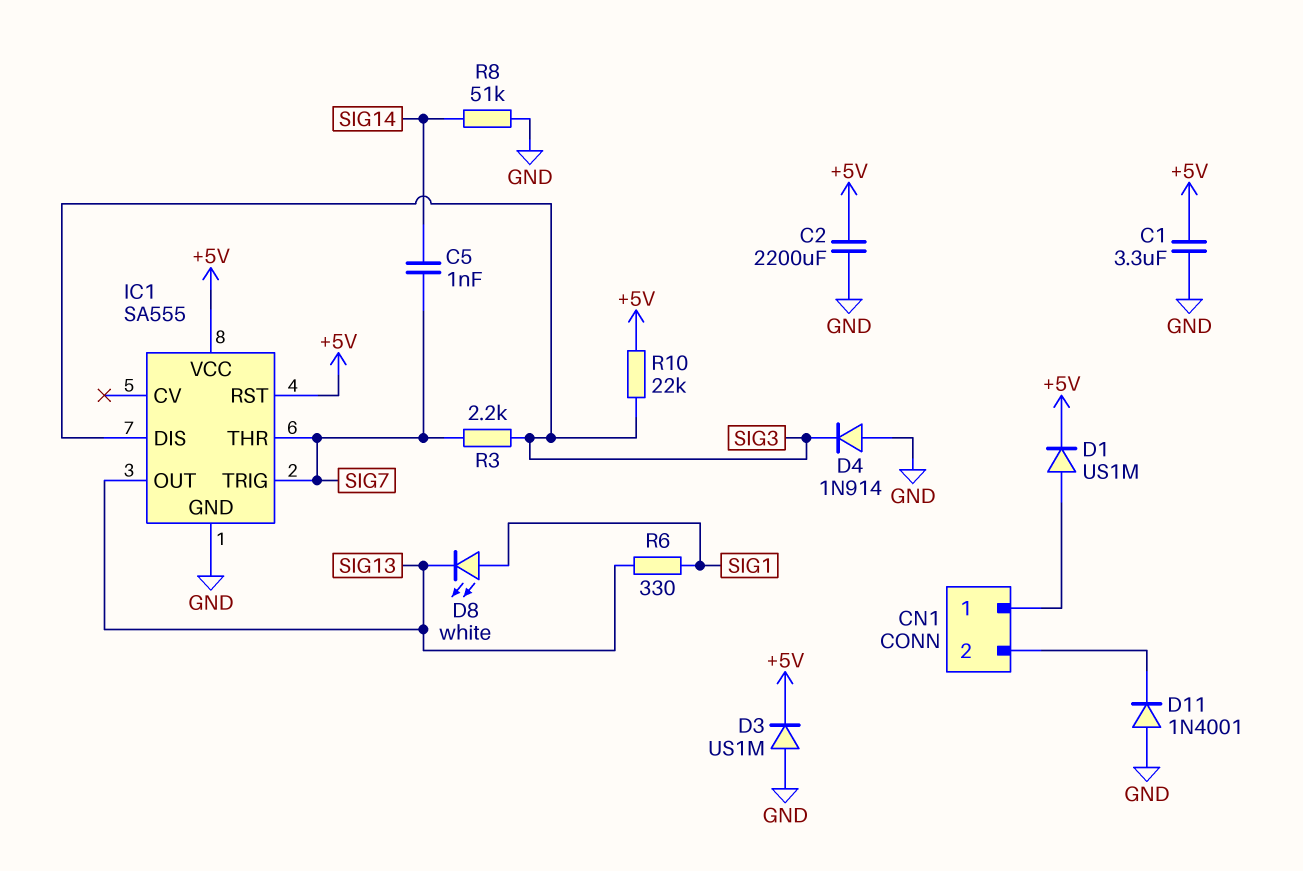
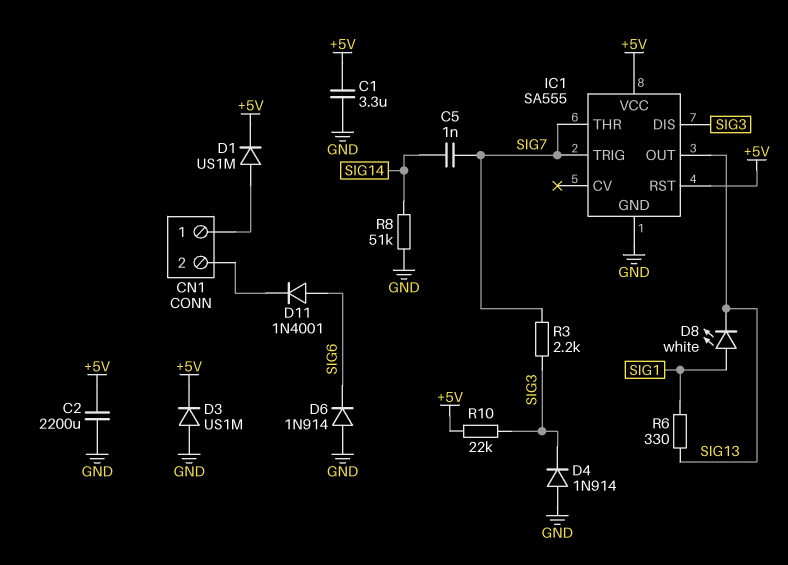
D6: none -> diode 1N914 (A GND, K SIG6)
D11: diode 1N4001 (A GND, K CN1/2) -> diode 1N4001 (A SIG6, K CN1/2)

